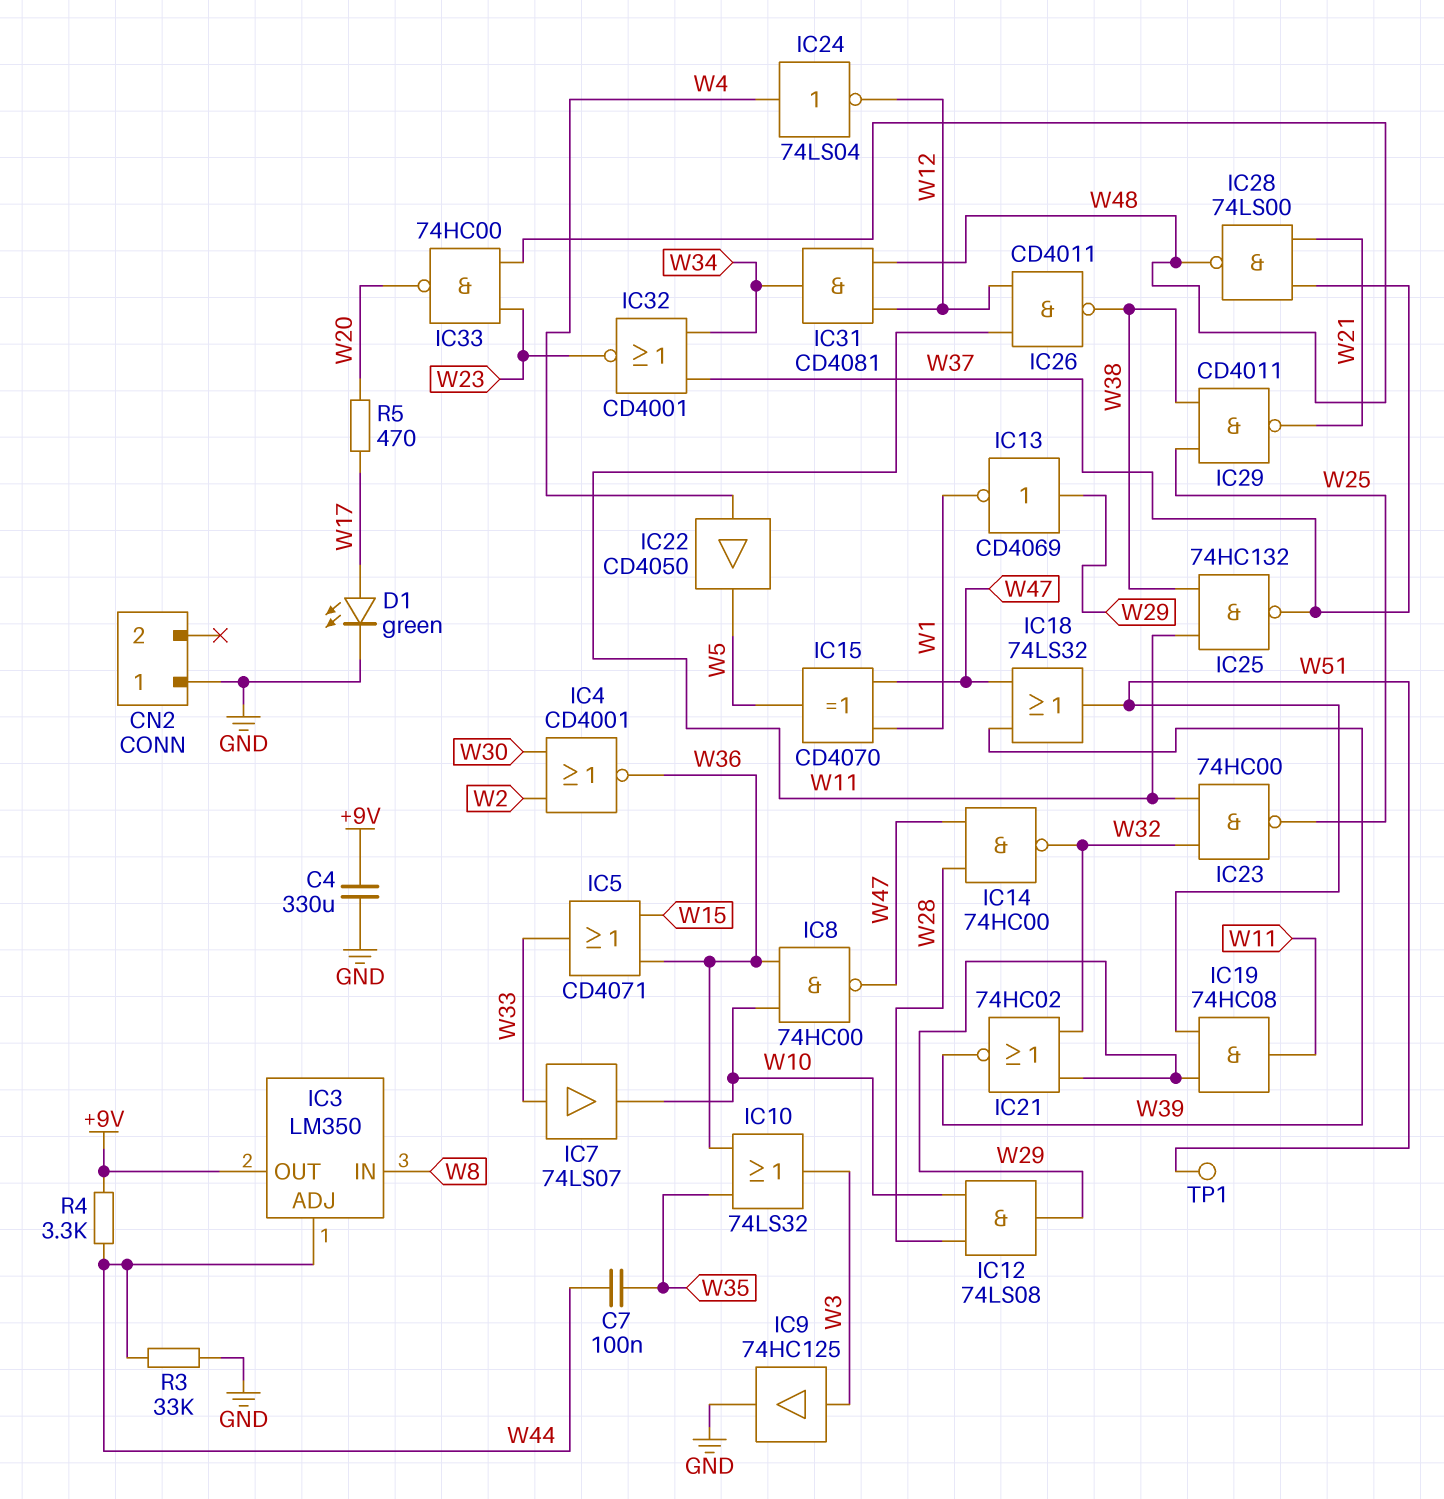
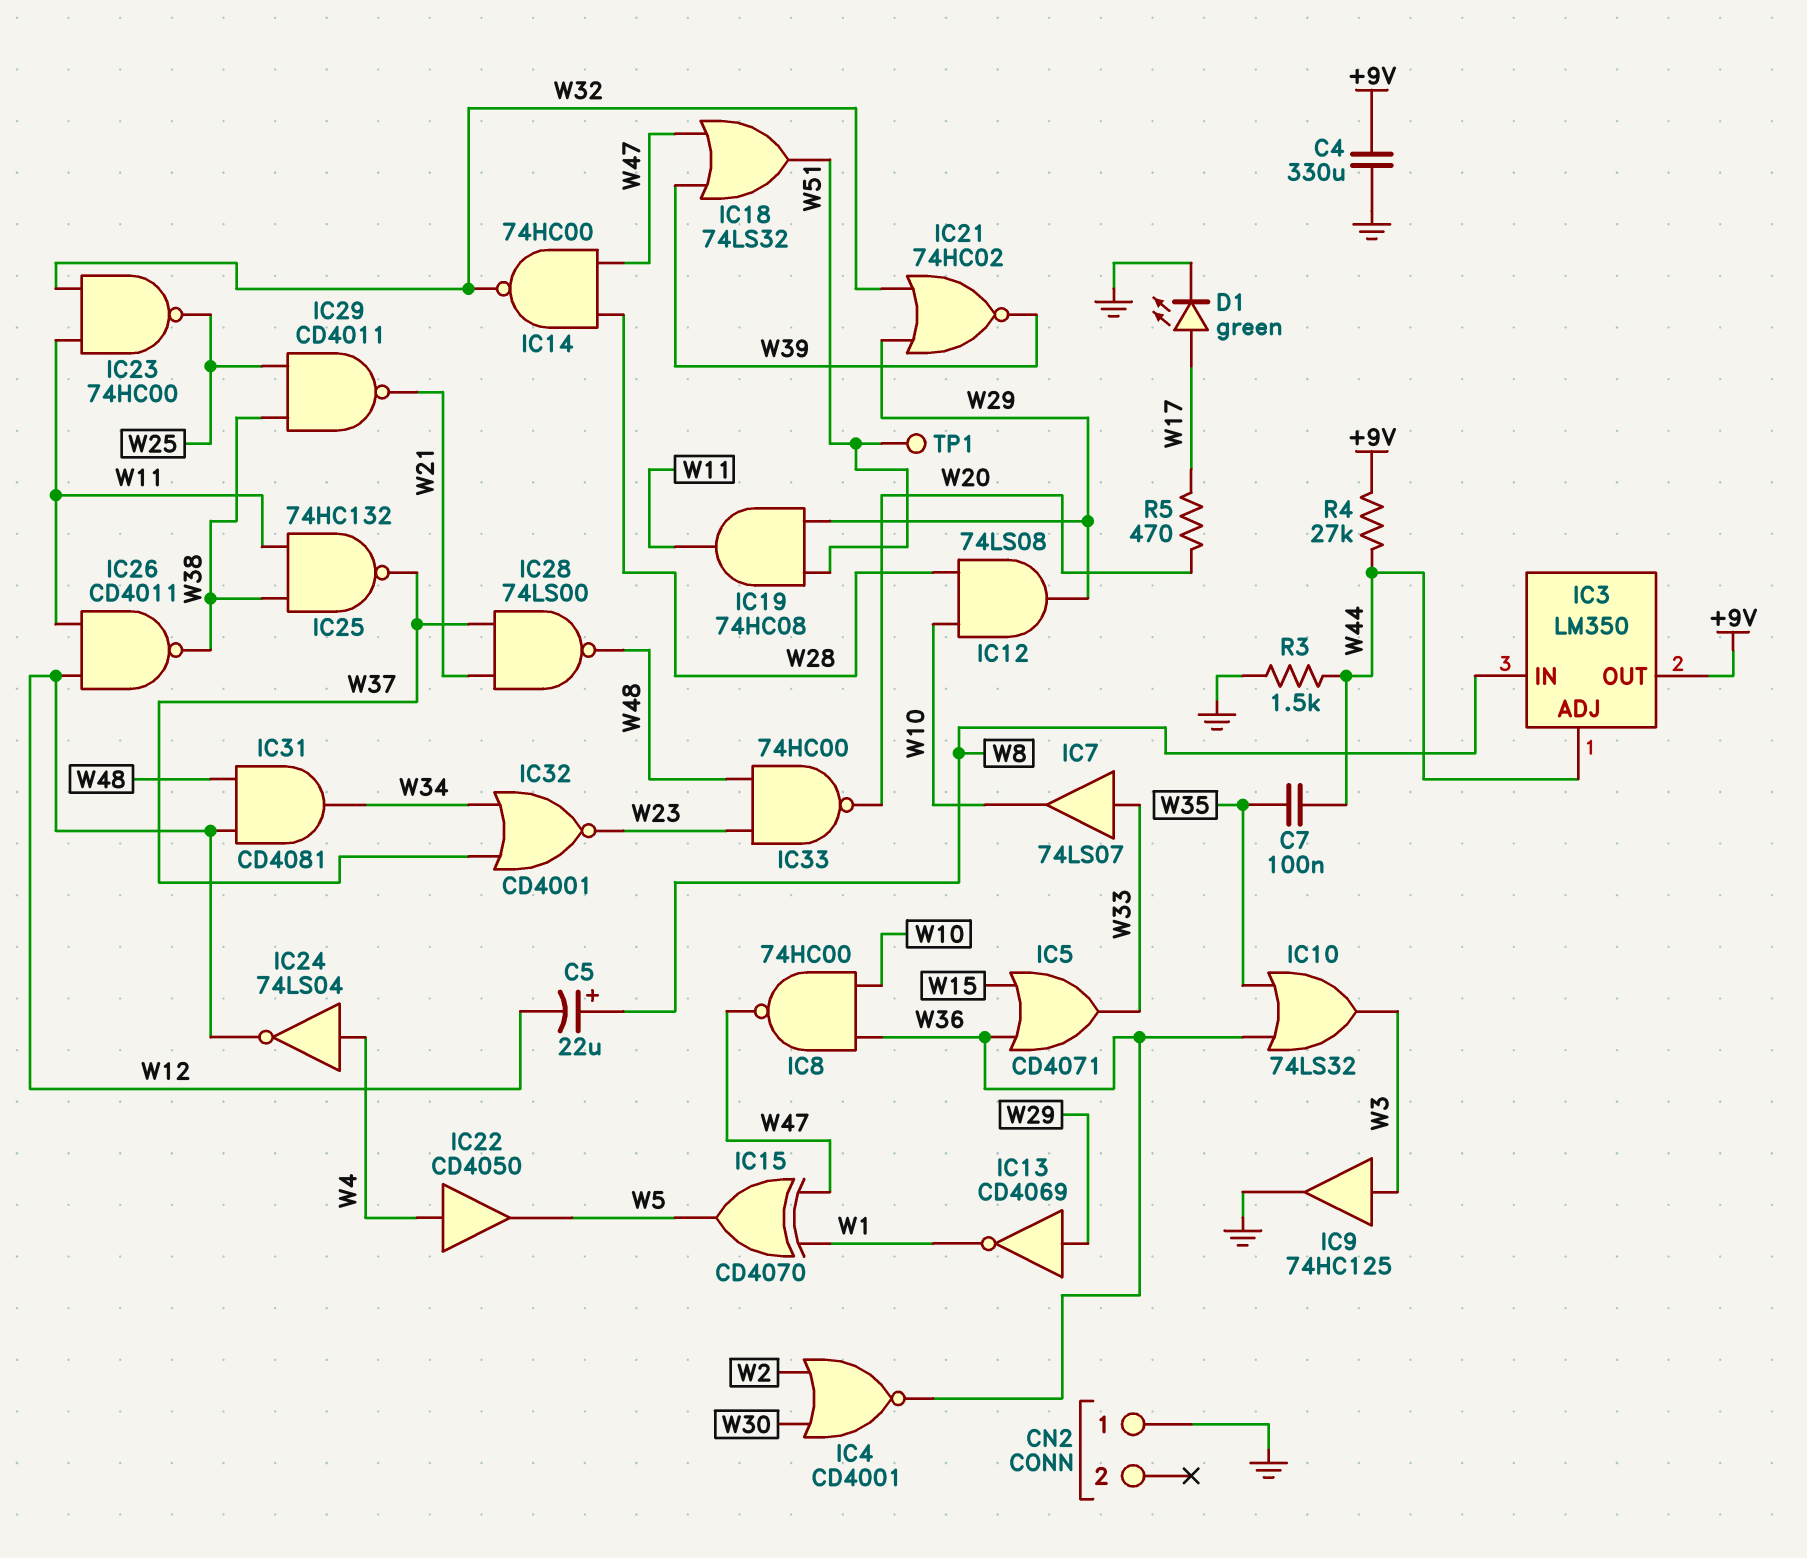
C5: none -> 22uF (plus W8, minus W12)
R3: 33k (GND, W44) -> 1.5k (GND, W44)
R4: 3.3k (+9V, W44) -> 27k (+9V, W44)

